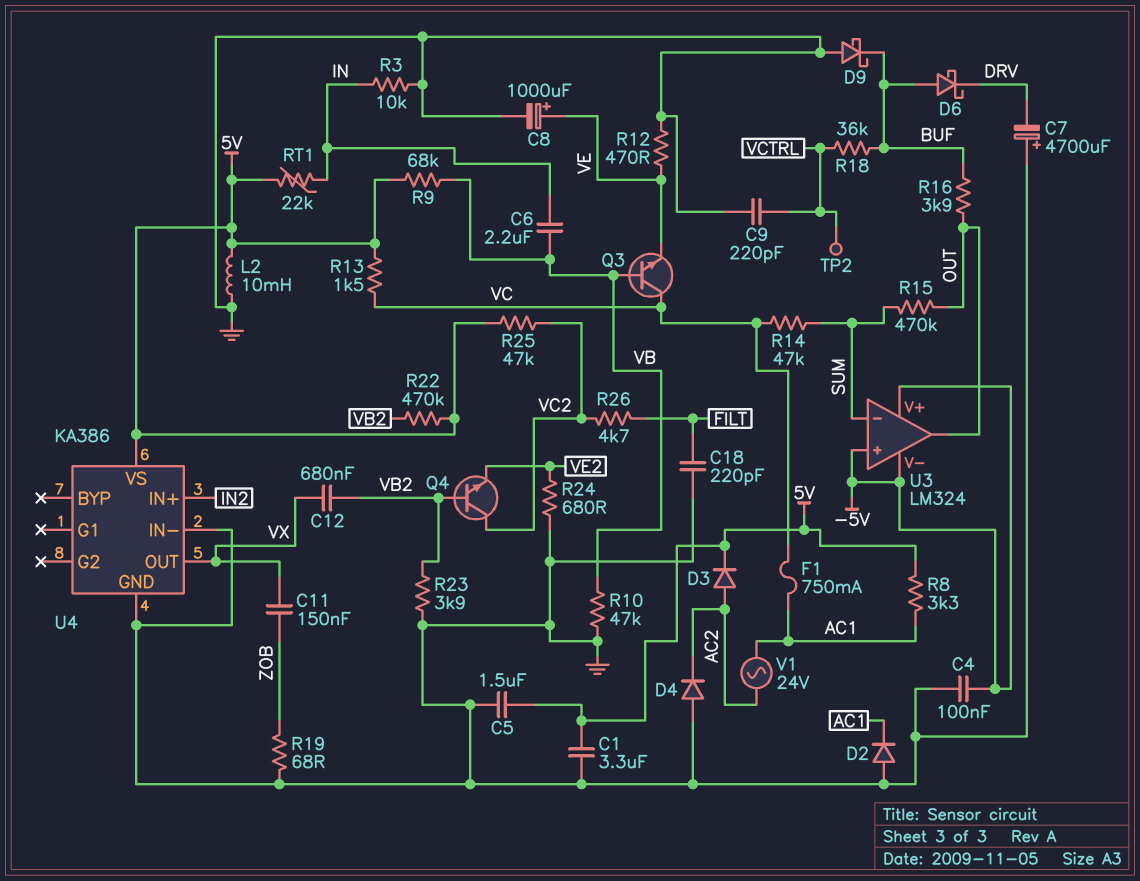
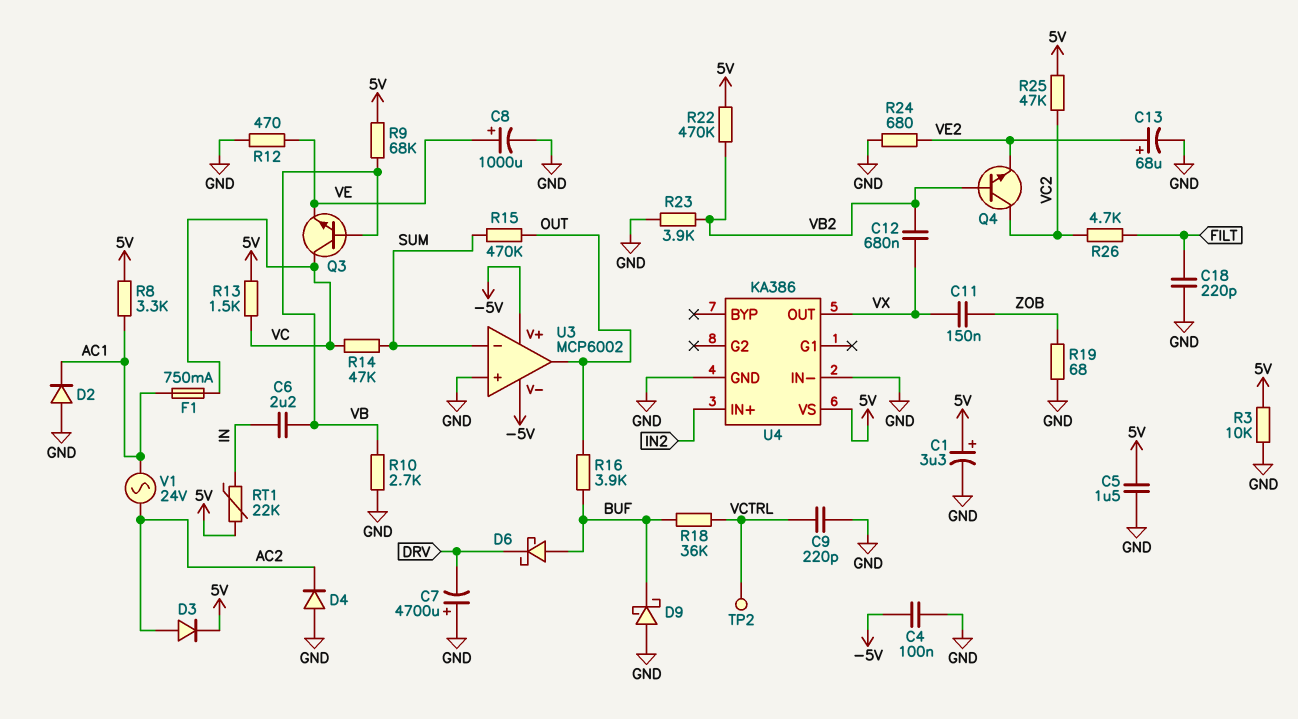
C1: 3.3uF (5V, GND) -> 3.3uF (plus 5V, minus GND)
C13: none -> 68uF (plus VE2, minus GND)
L2: 10mH (5V, GND) -> none
R3: 10k (GND, IN) -> 10k (5V, GND)
R10: 47k (GND, VB) -> 2.7k (GND, VB)
U3: LM324 -> MCP6002
U3 pin in+: -5V -> GND

